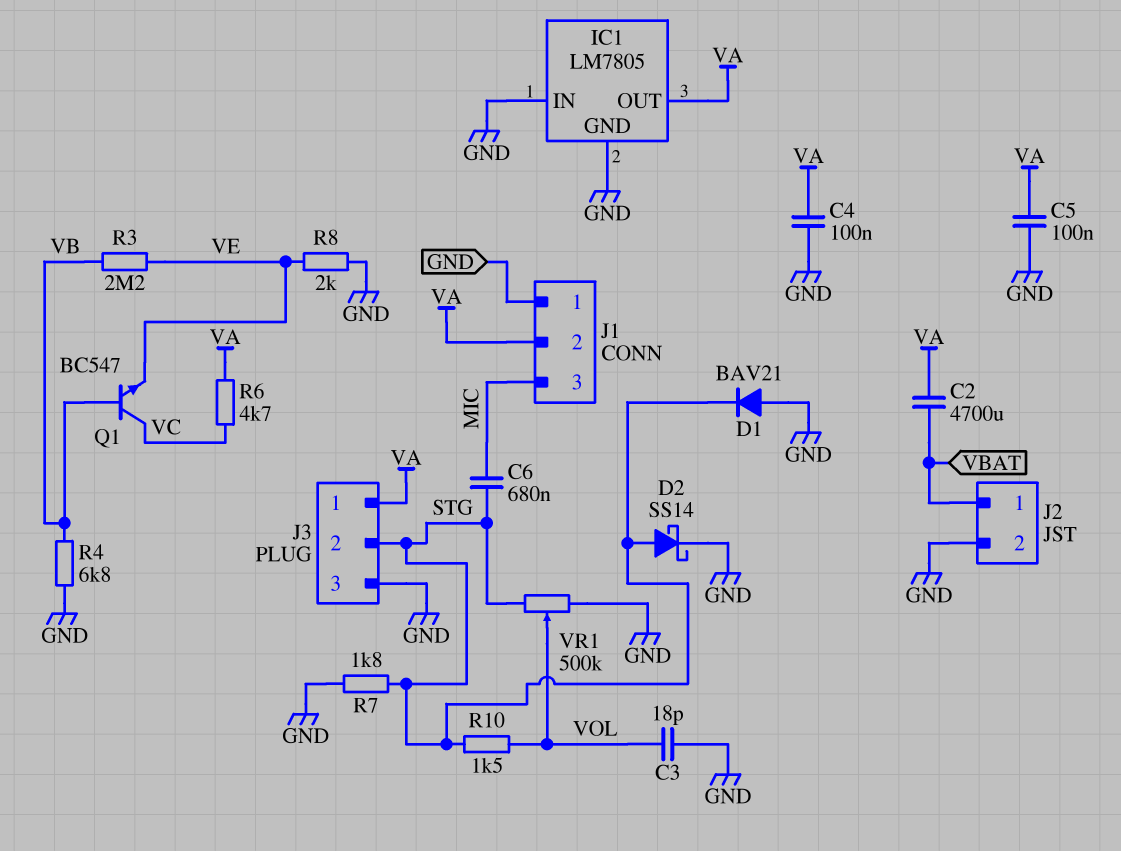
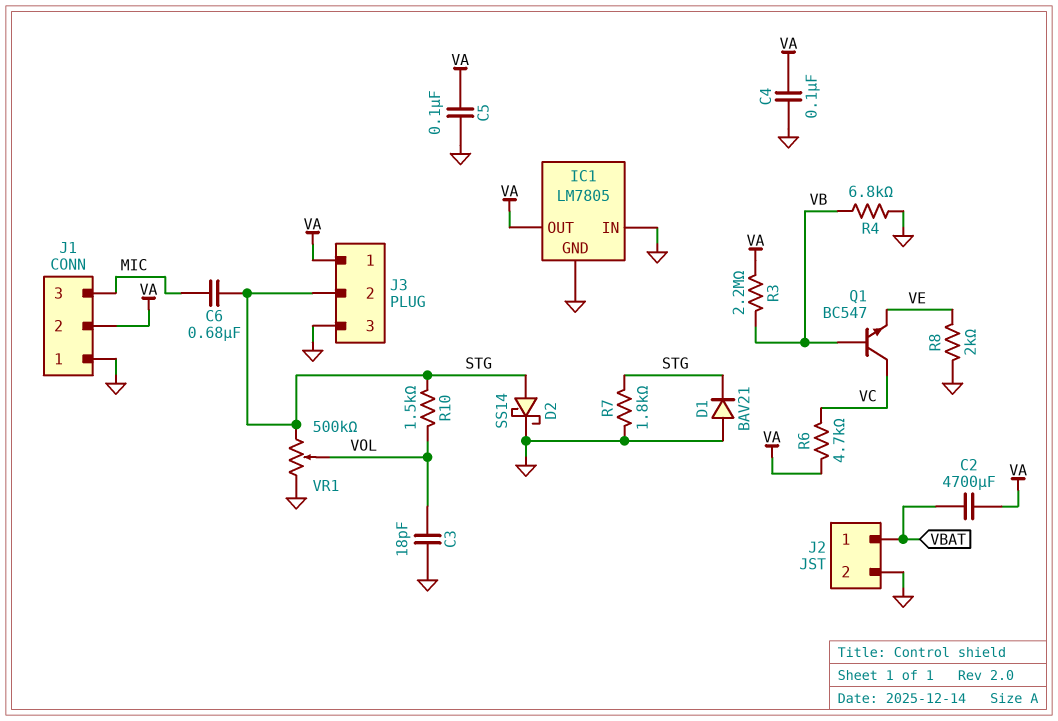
R3: 2.2M (VB, VE) -> 2.2M (VA, VB)

